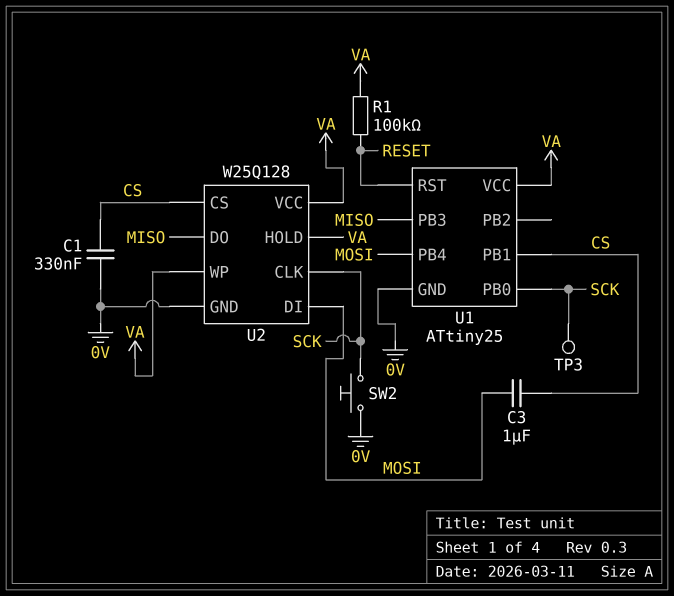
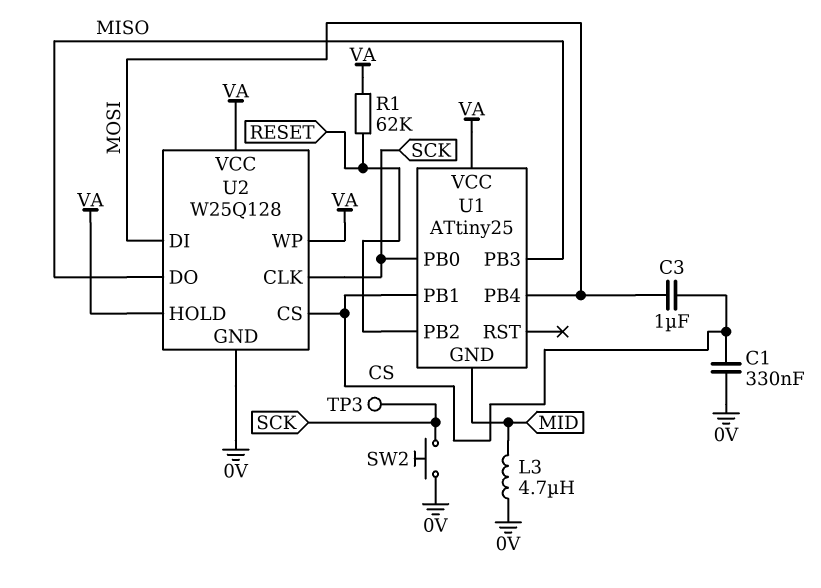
L3: none -> 4.7uH (0V, MID)
R1: 100k (RESET, VA) -> 62k (RESET, VA)
U1 pin GND: 0V -> MID
U1 pin PB2: none -> RESET
U1 pin RST: RESET -> none

